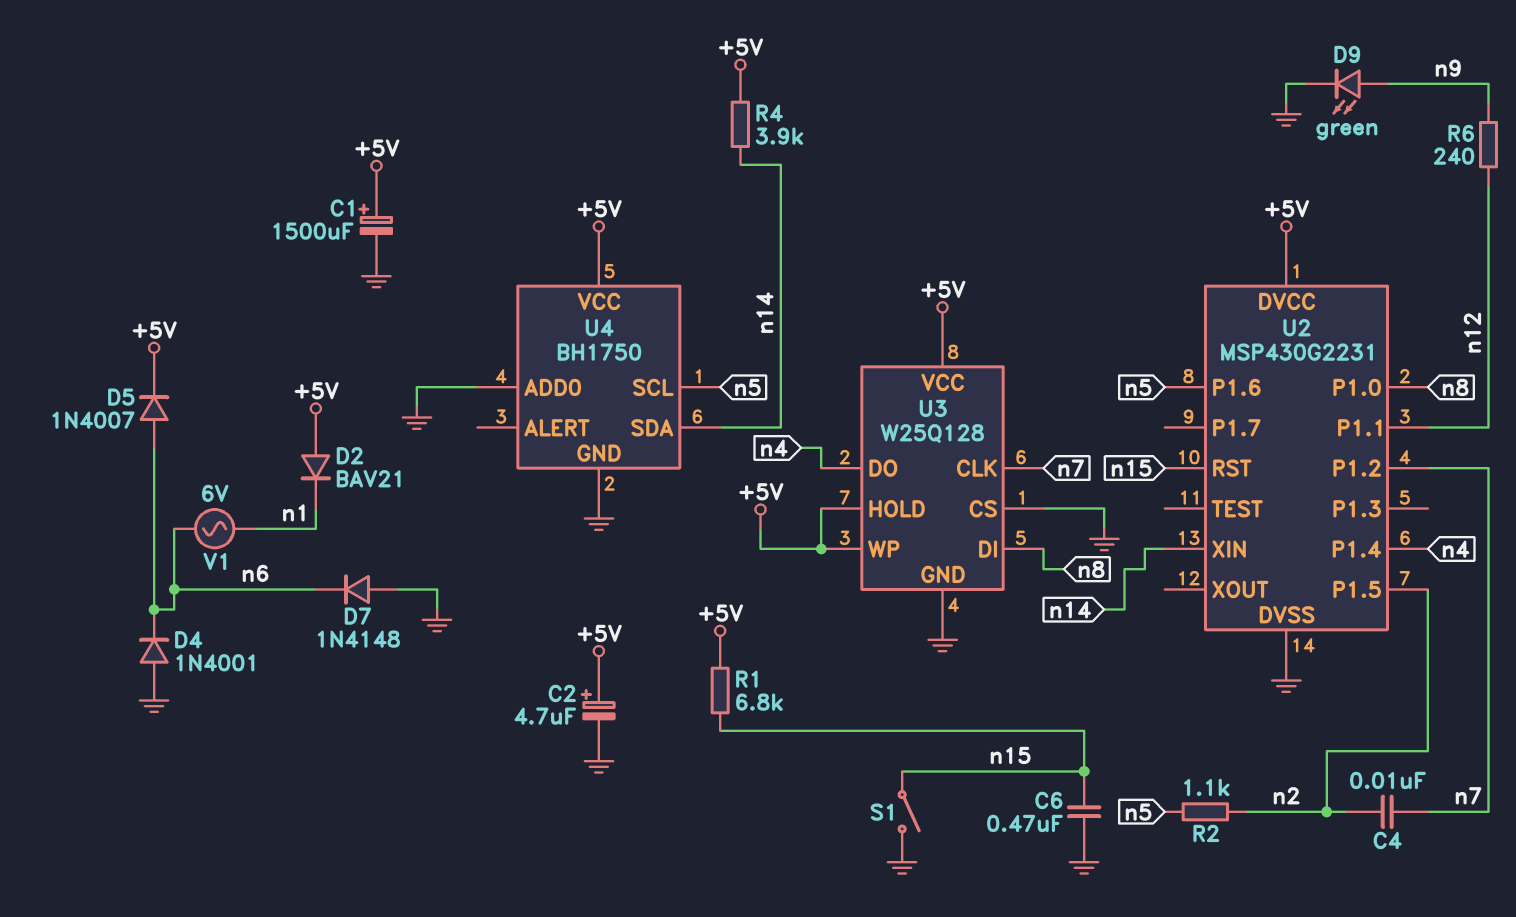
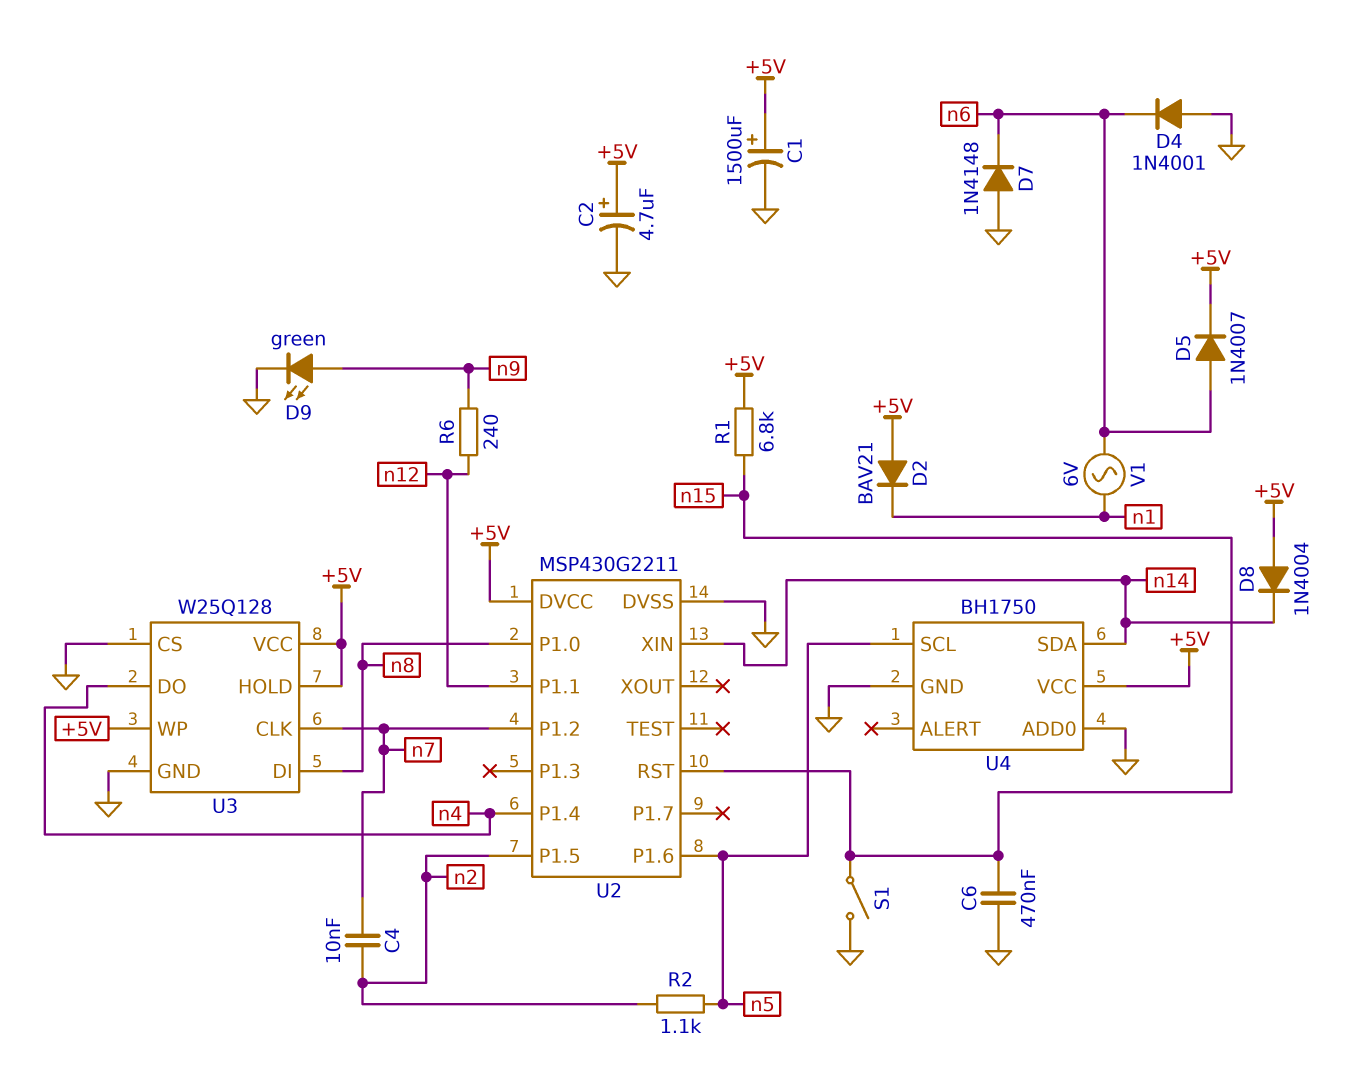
D8: none -> diode 1N4004 (A +5V, K n14)
R4: 3.9k (+5V, n14) -> none
U2: MSP430G2231 -> MSP430G2211

